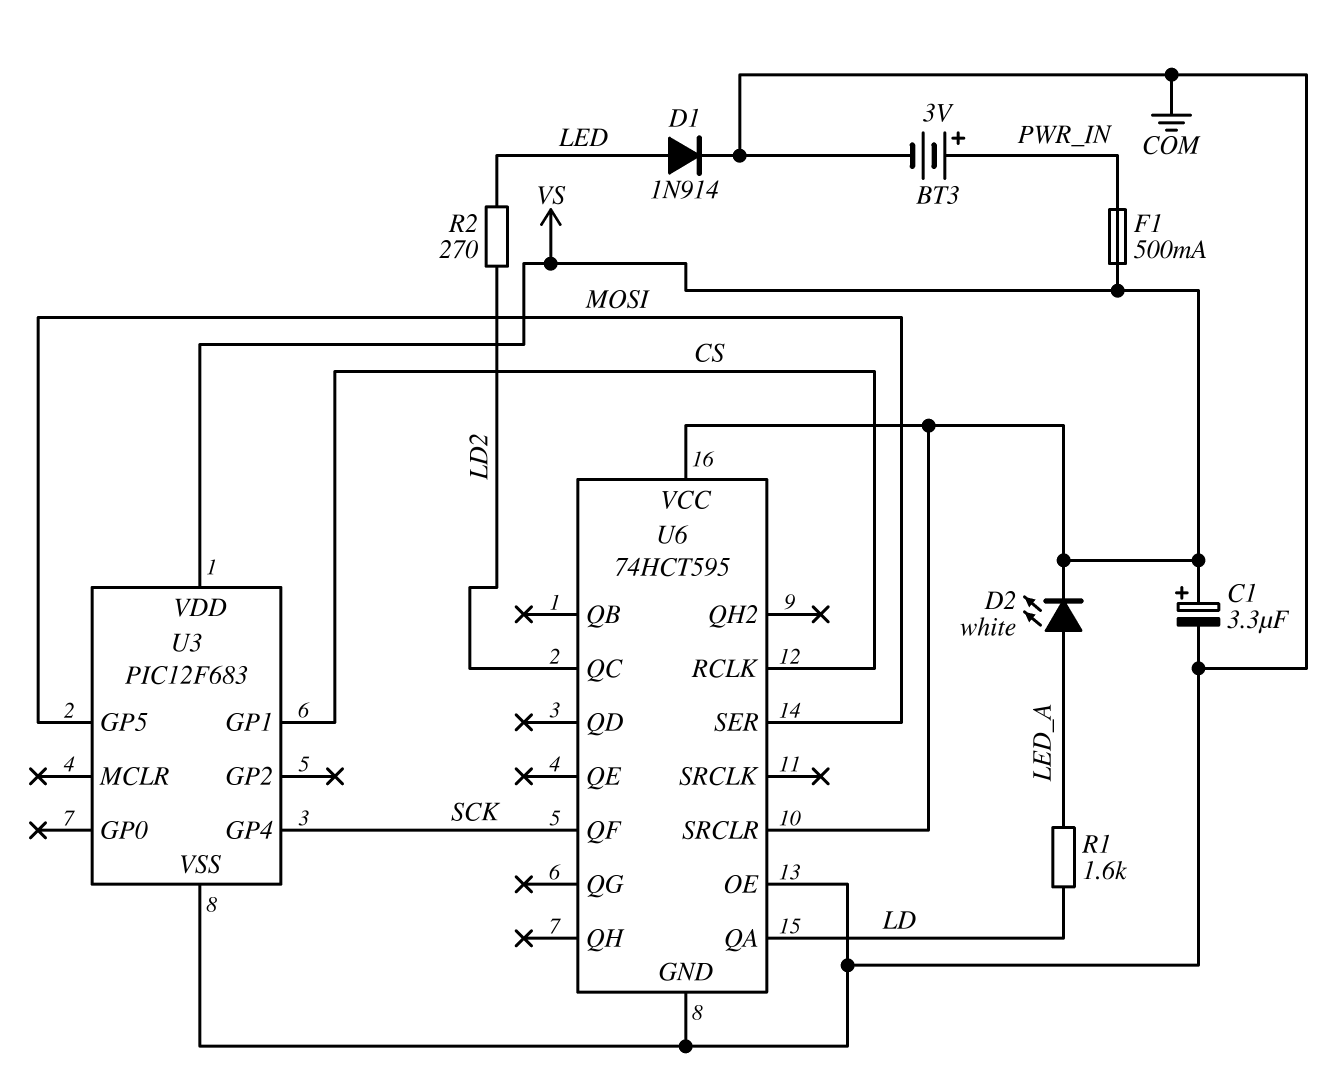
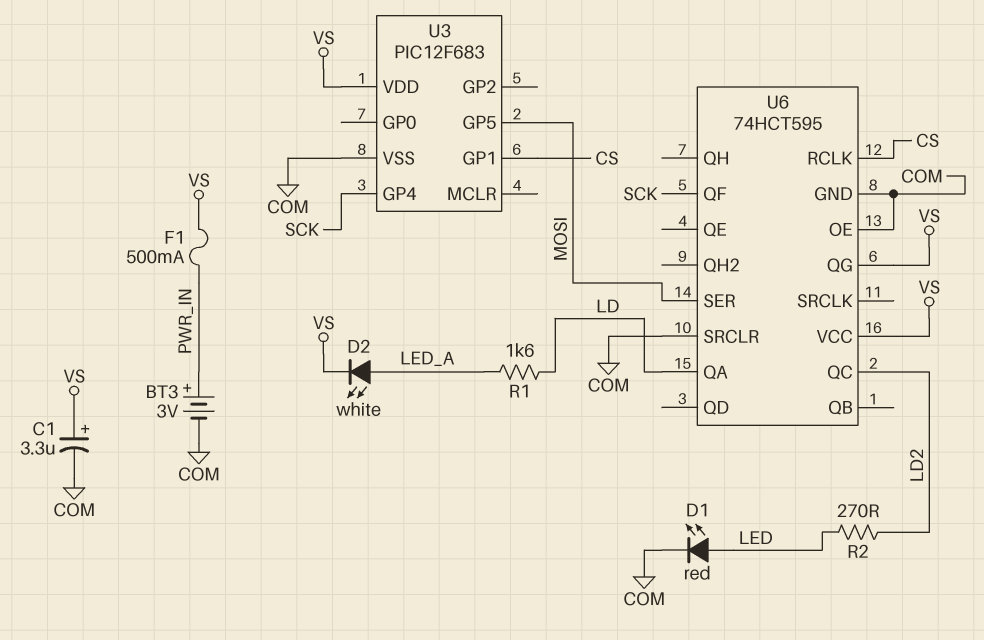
D1: diode 1N914 (A LED, K COM) -> LED red (A LED, K COM)
U6 pin QG: none -> VS
U6 pin SRCLR: VS -> COM

